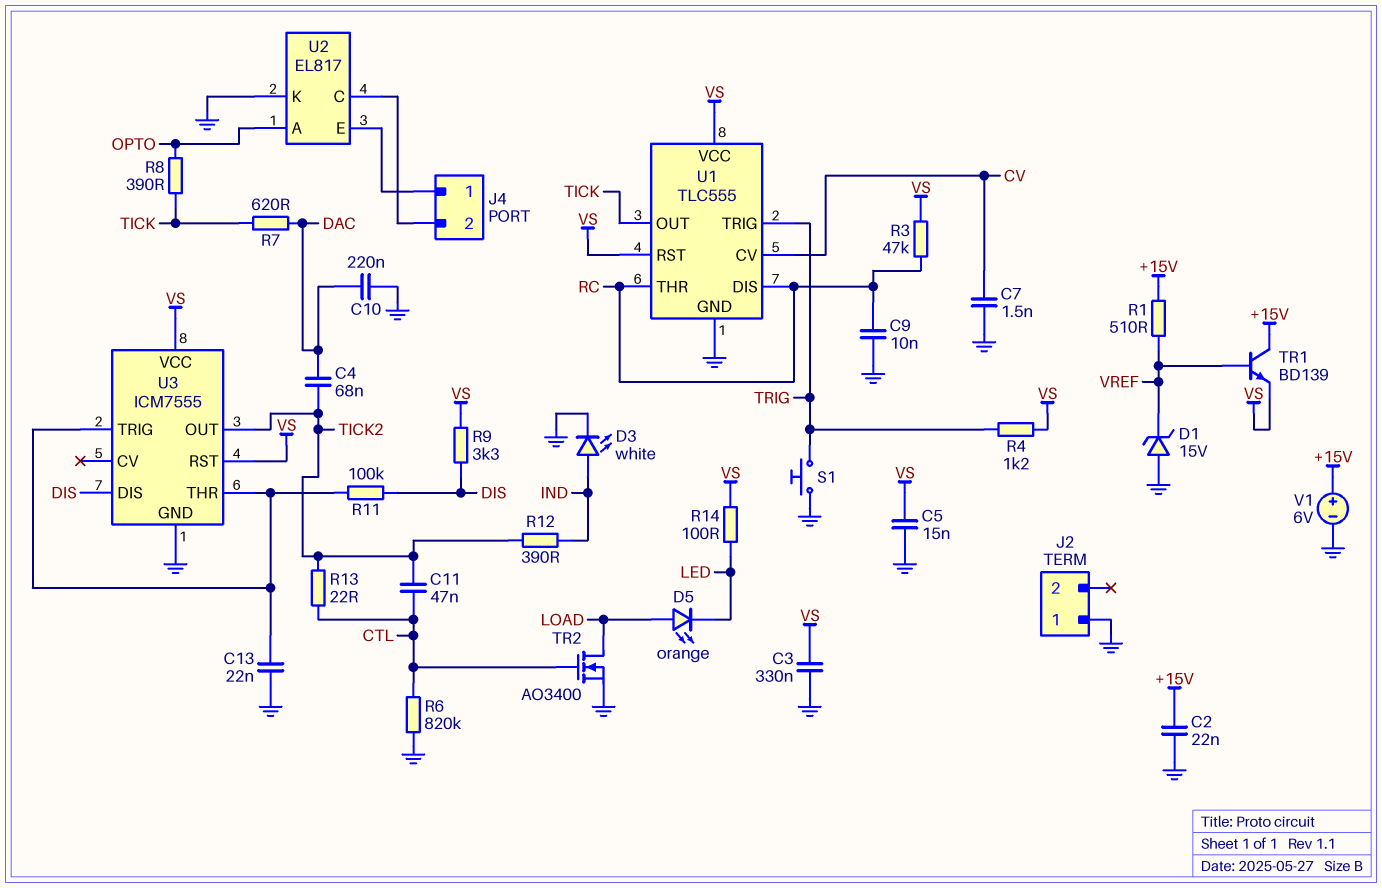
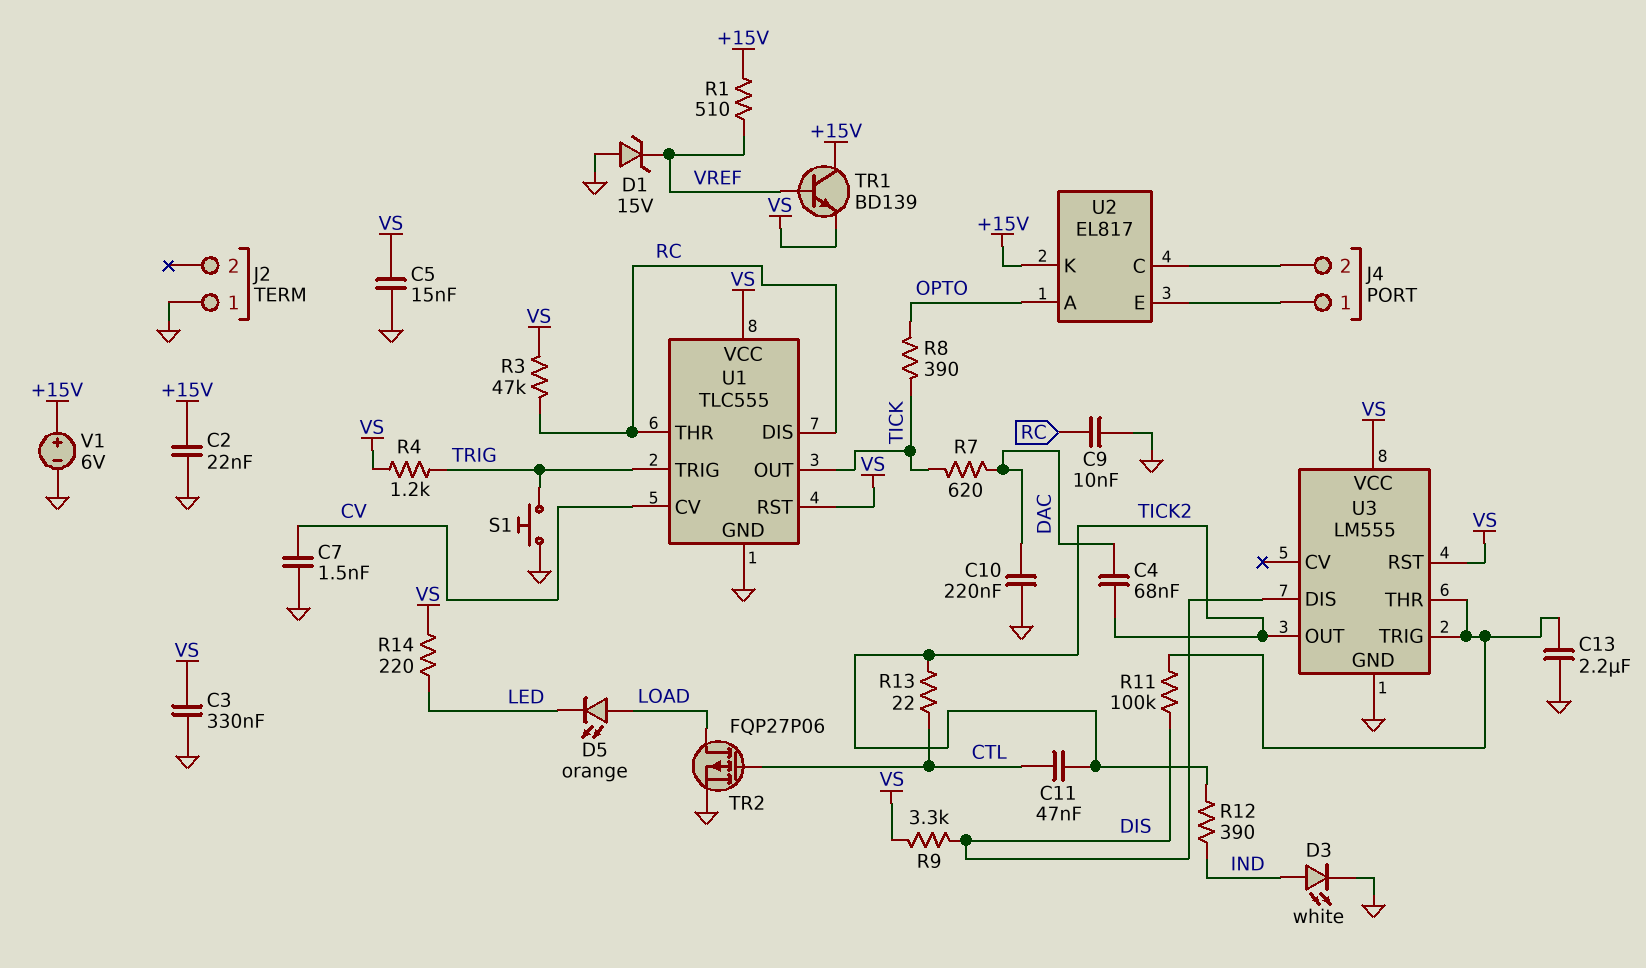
C13: 22nF (GND, U3/THR) -> 2.2uF (GND, U3/THR)
R6: 820k (CTL, GND) -> none
R14: 100 (LED, VS) -> 220 (LED, VS)
TR2: NMOS AO3400 (G CTL, D LOAD, S GND) -> PMOS FQP27P06 (G CTL, D LOAD, S GND)
U2 pin K: GND -> +15V
U3: ICM7555 -> LM555

